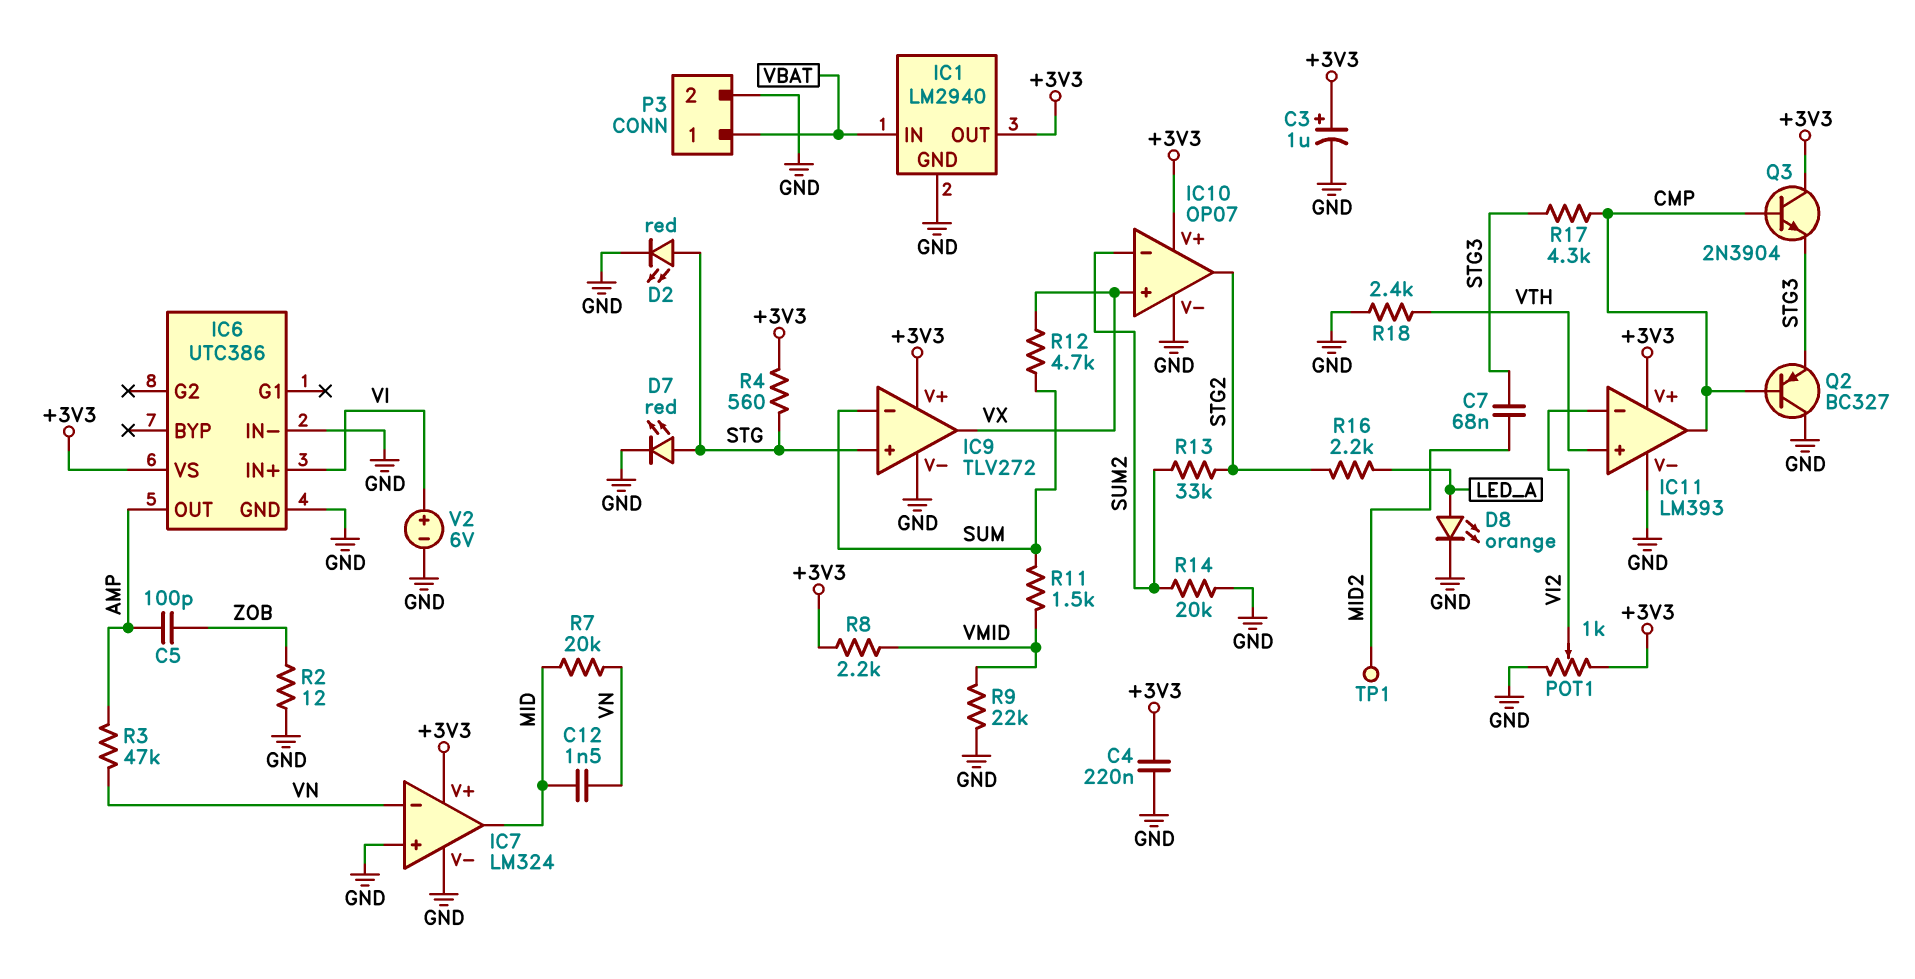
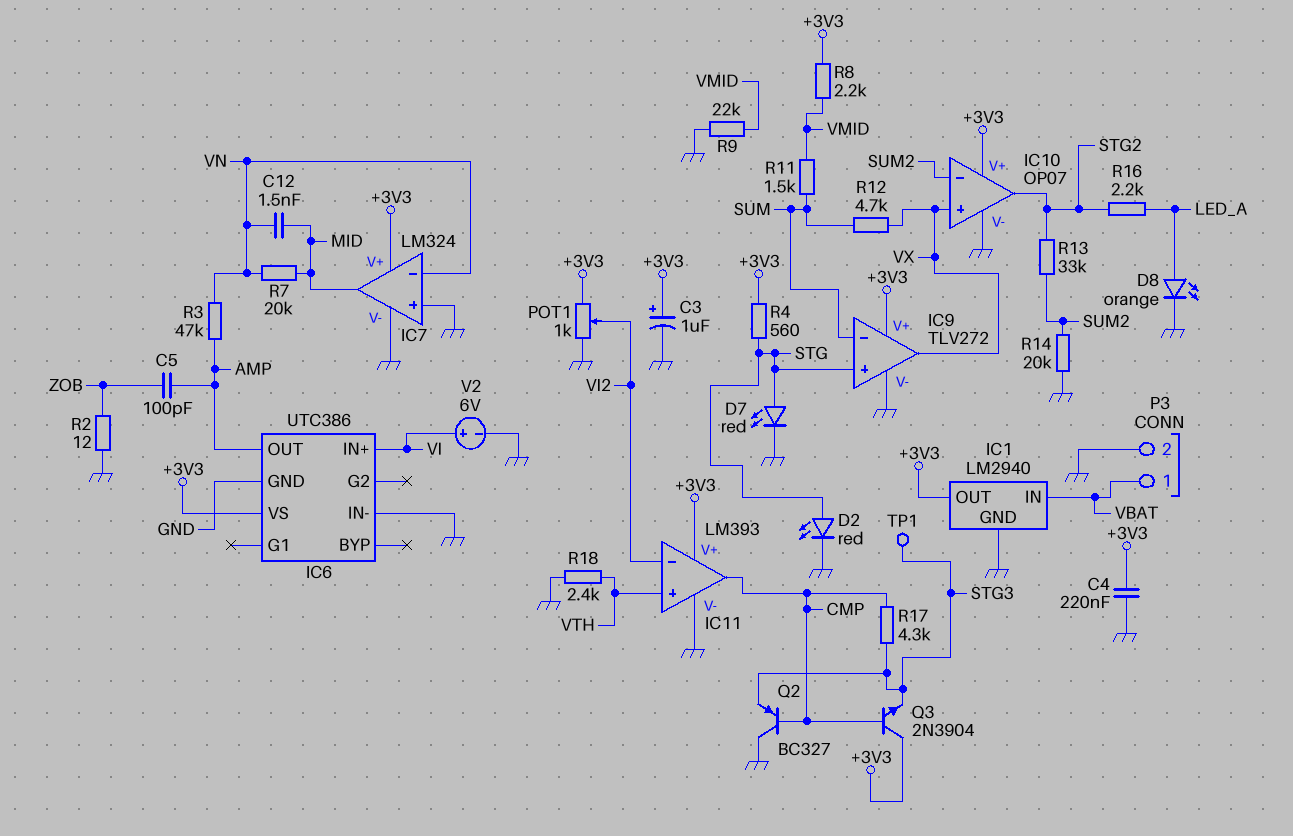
C7: 68nF (MID2, STG3) -> none
TP1: test point (MID2) -> test point (STG3)

